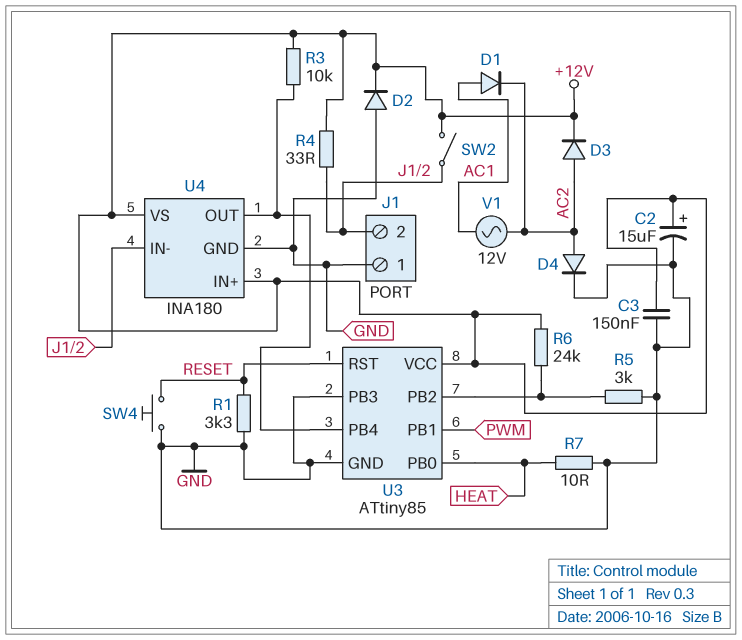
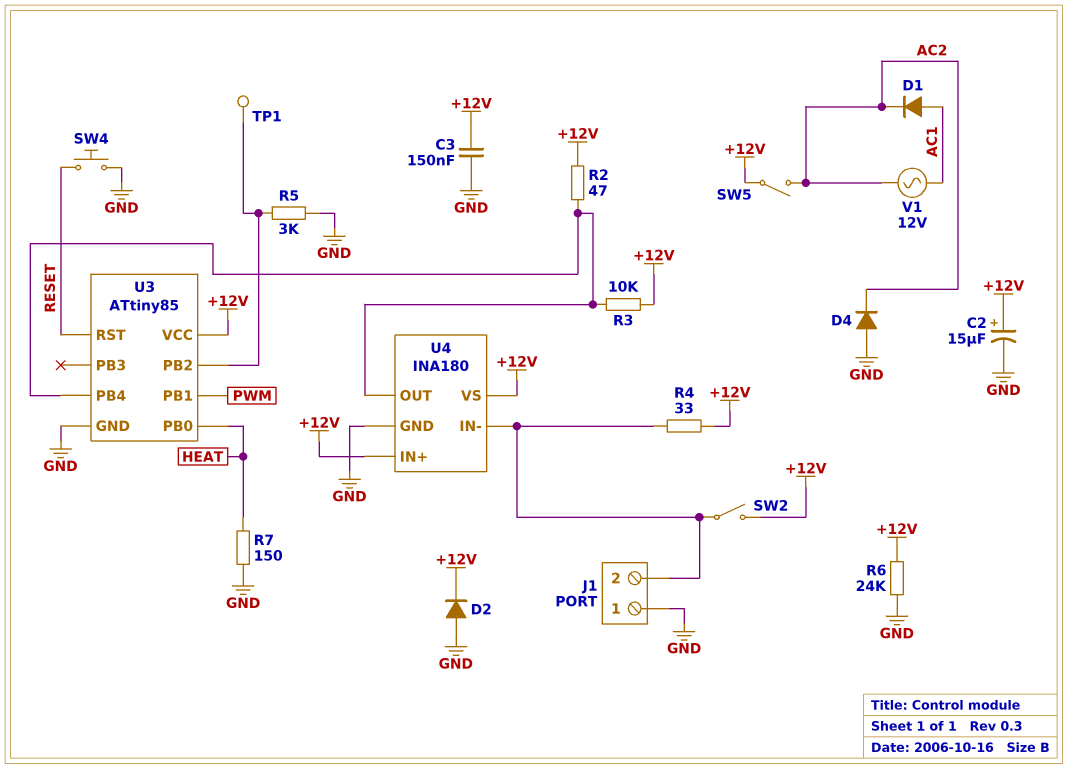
D3: diode (A AC2, K +12V) -> none
D4: diode (A AC2, K GND) -> diode (A GND, K AC2)
R1: 3.3k (GND, RESET) -> none
R2: none -> 47 (+12V, U3/PB4)
R6: 24k (+12V, U3/PB2) -> 24k (+12V, GND)
R7: 10 (GND, HEAT) -> 150 (GND, HEAT)
SW5: none -> switch (+12V, AC2)
TP1: none -> test point (U3/PB2)
U3 pin PB3: GND -> none

